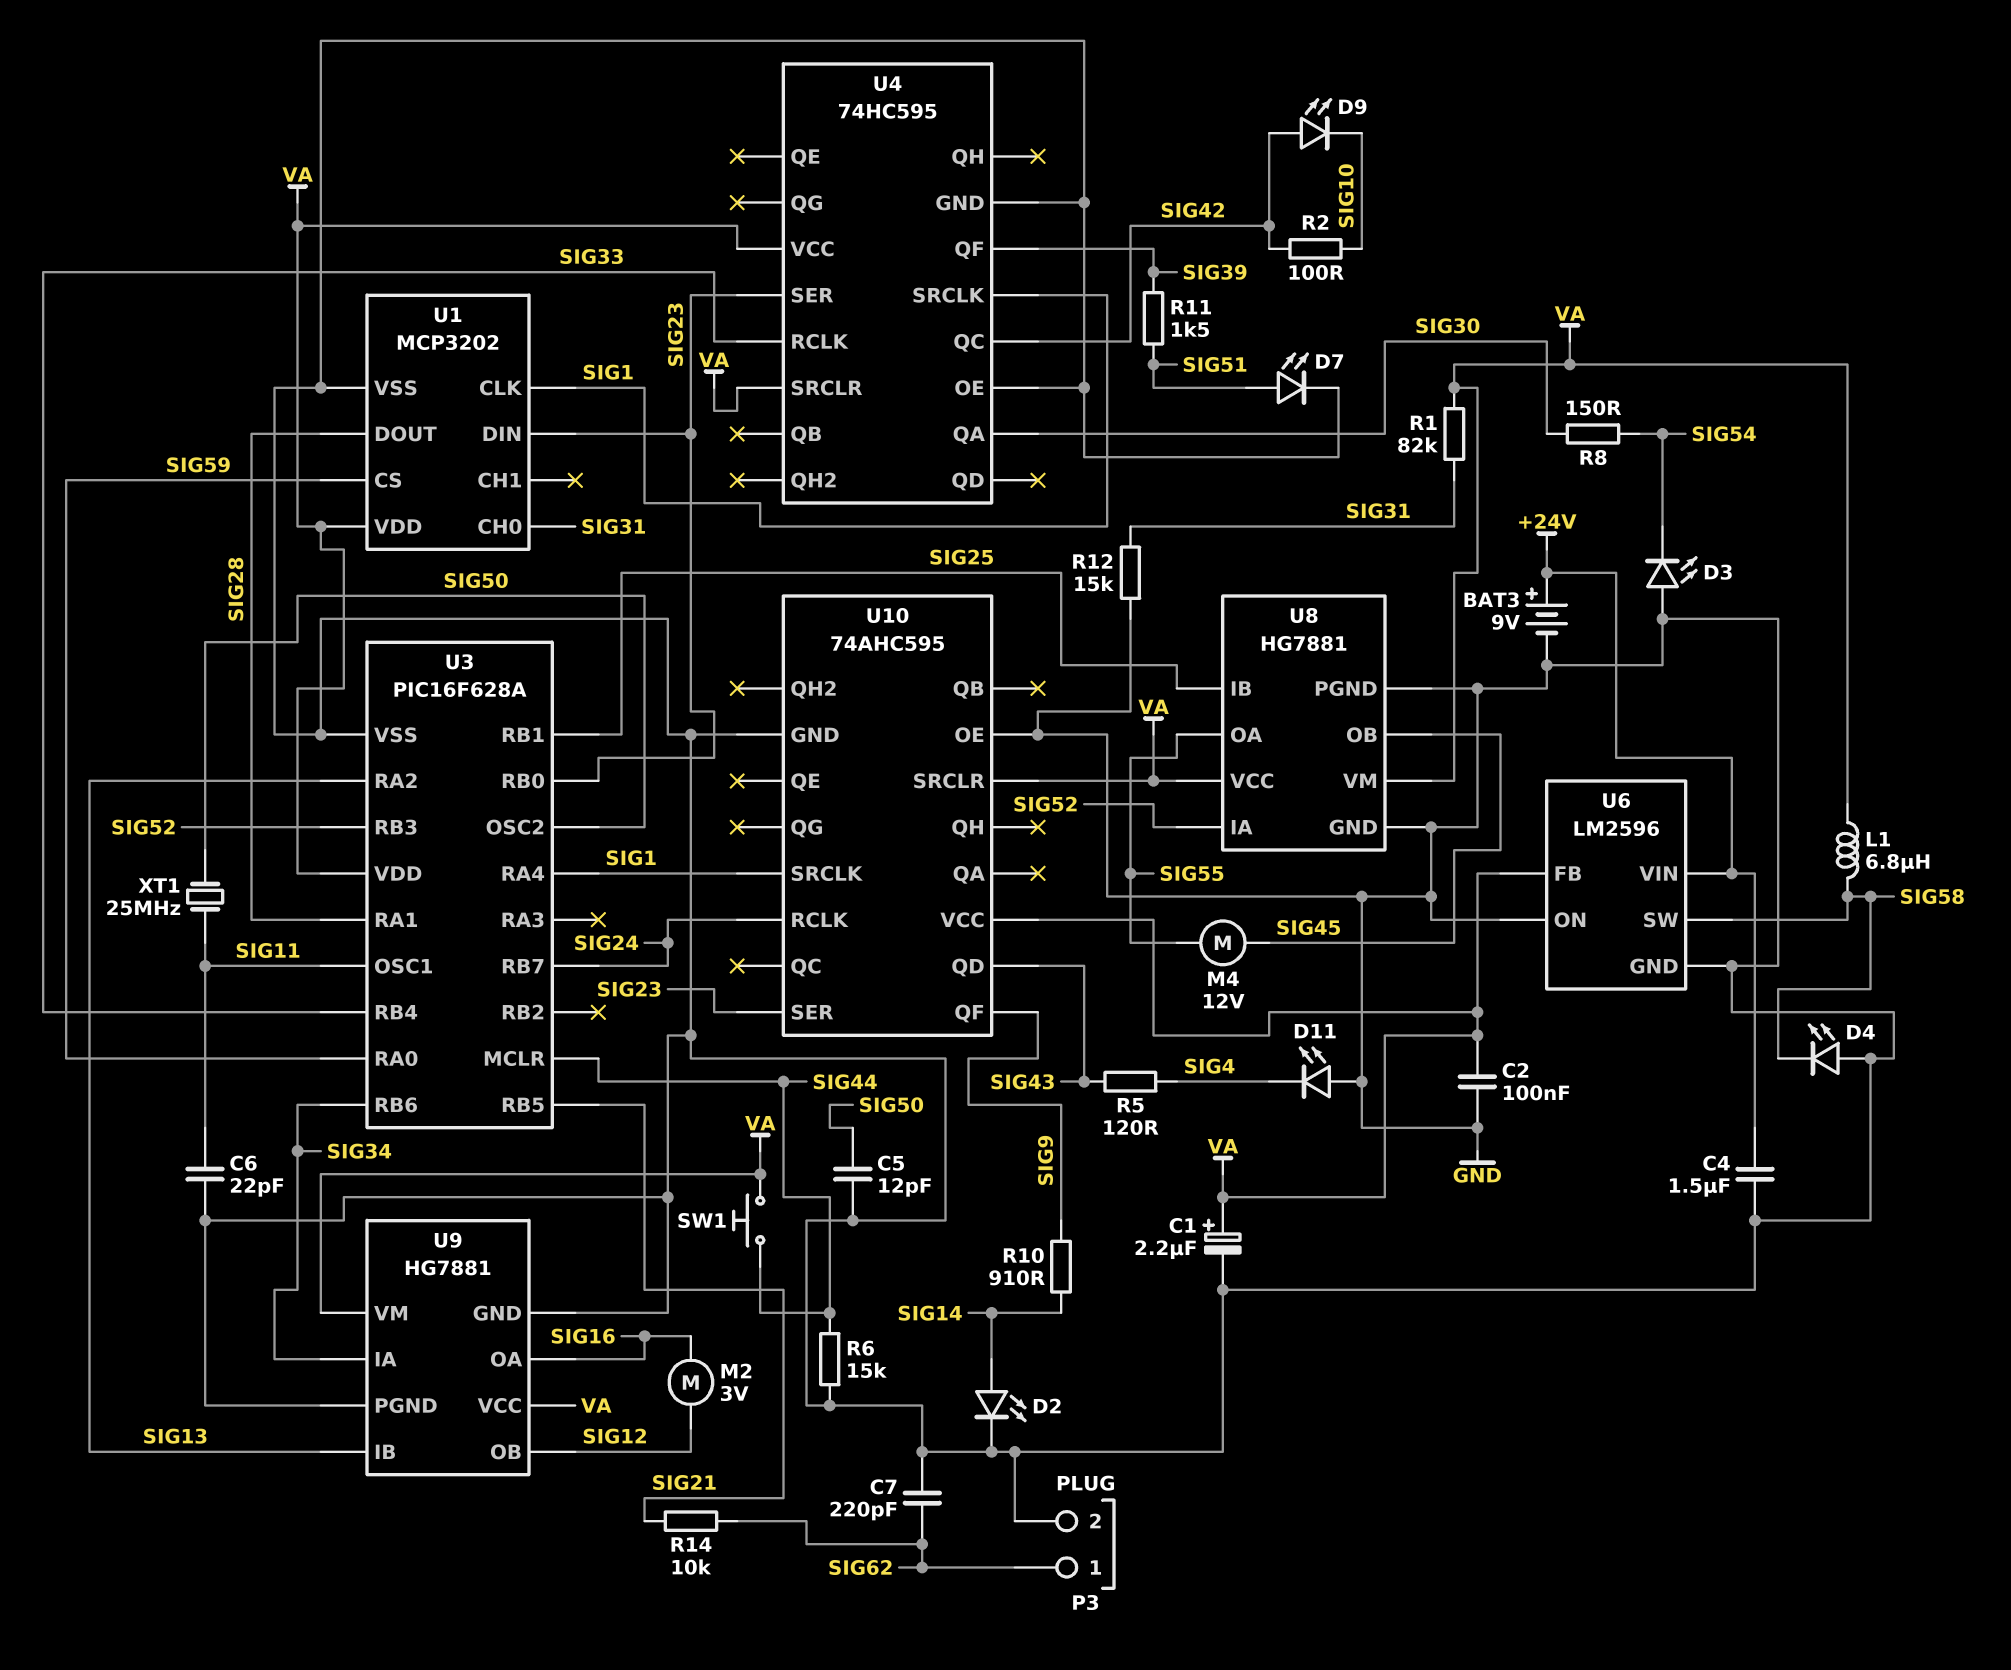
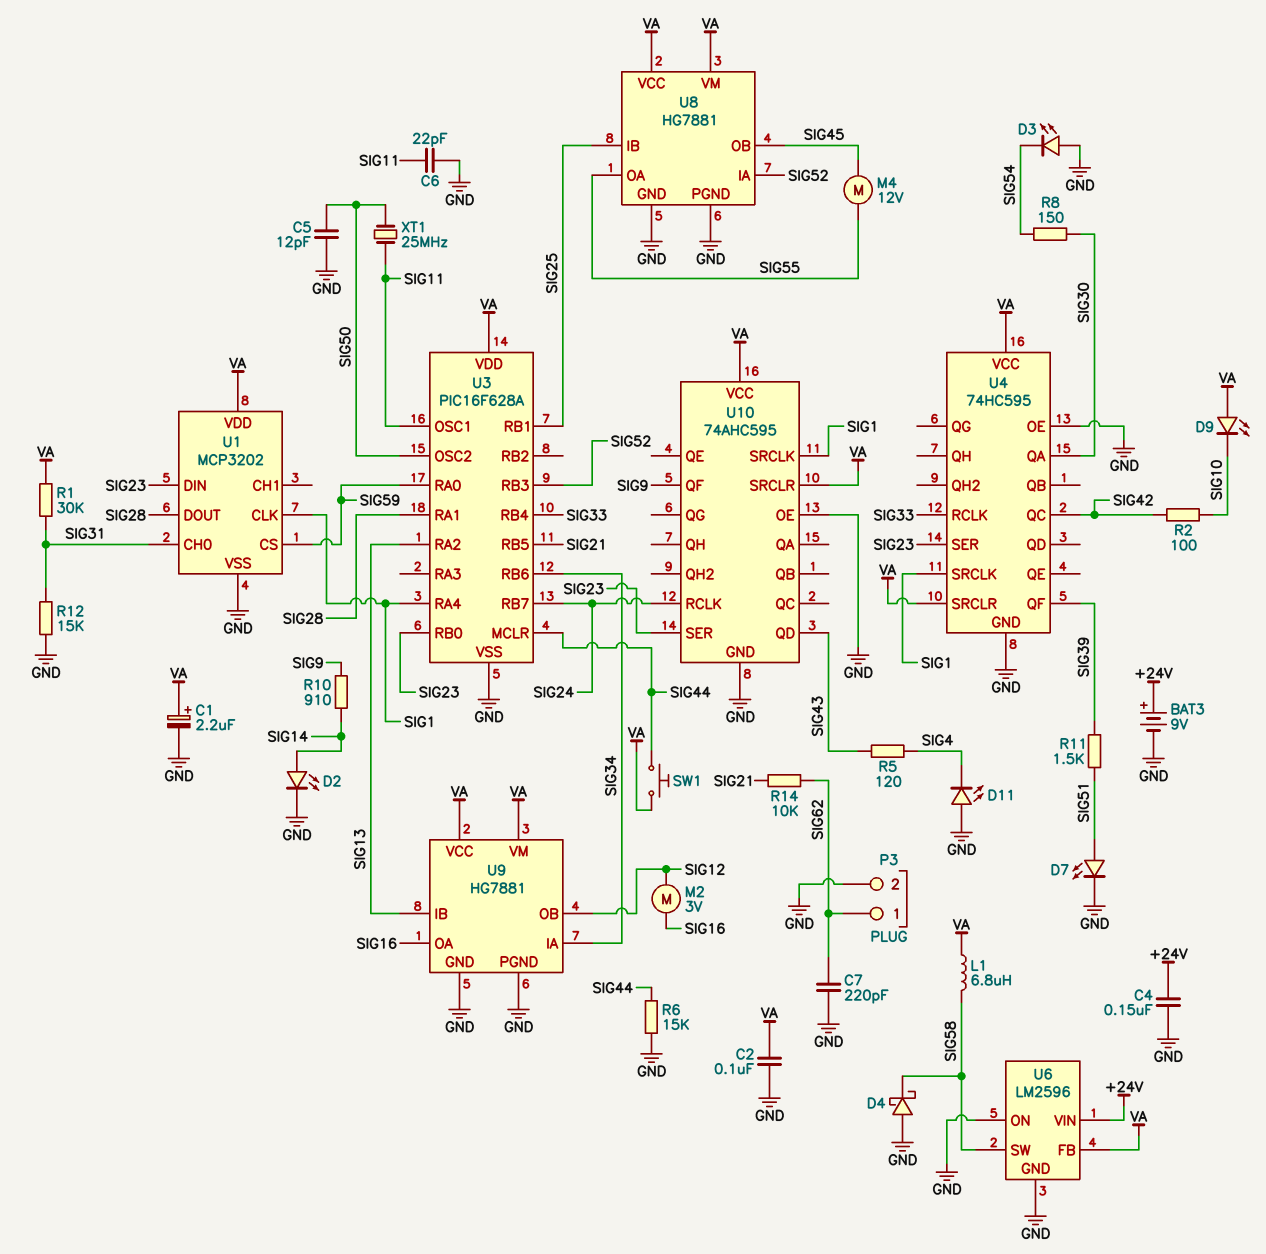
C4: 1.5uF (+24V, GND) -> 150nF (+24V, GND)
D4: LED (A GND, K SIG58) -> schottky (A GND, K SIG58)
D9: LED (A SIG42, K SIG10) -> LED (A VA, K SIG10)
R1: 82k (SIG31, VA) -> 30k (SIG31, VA)

